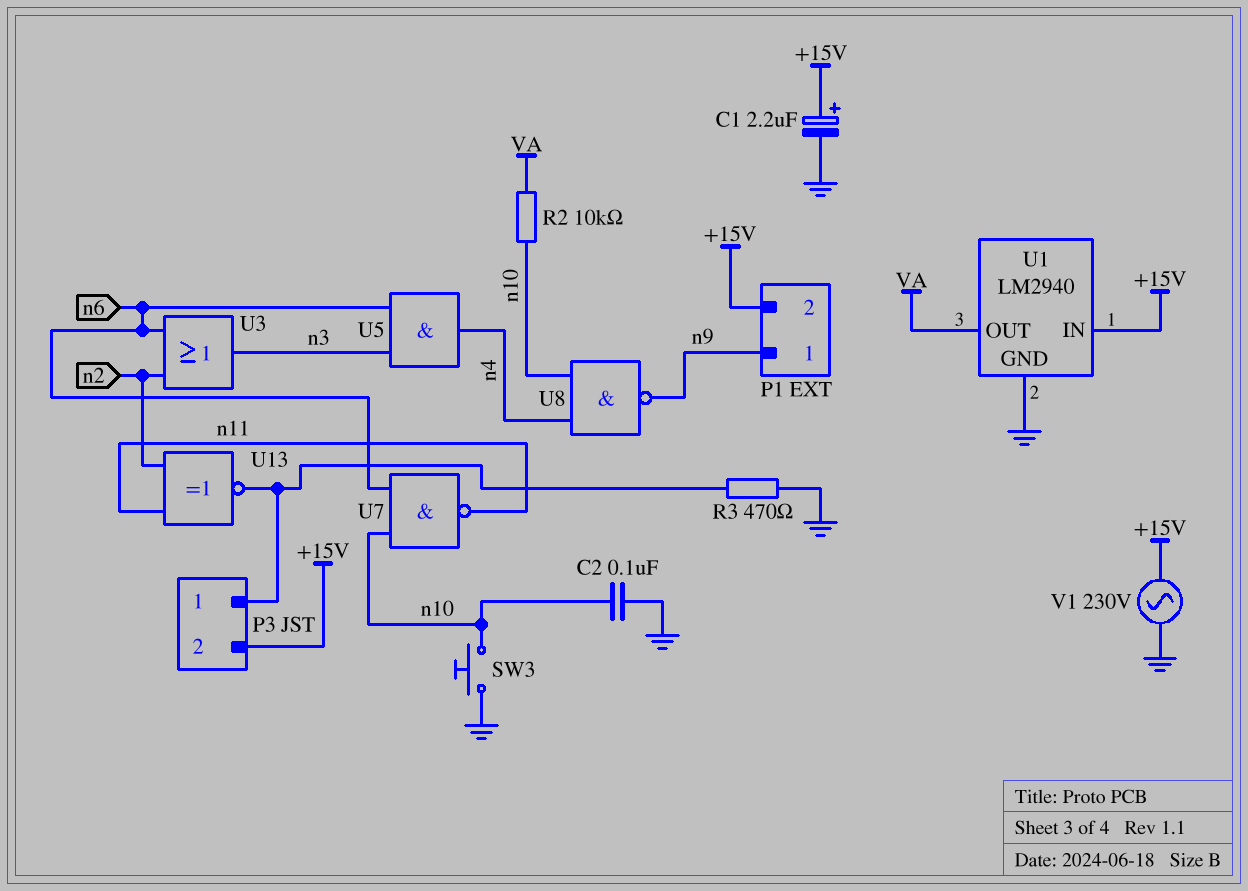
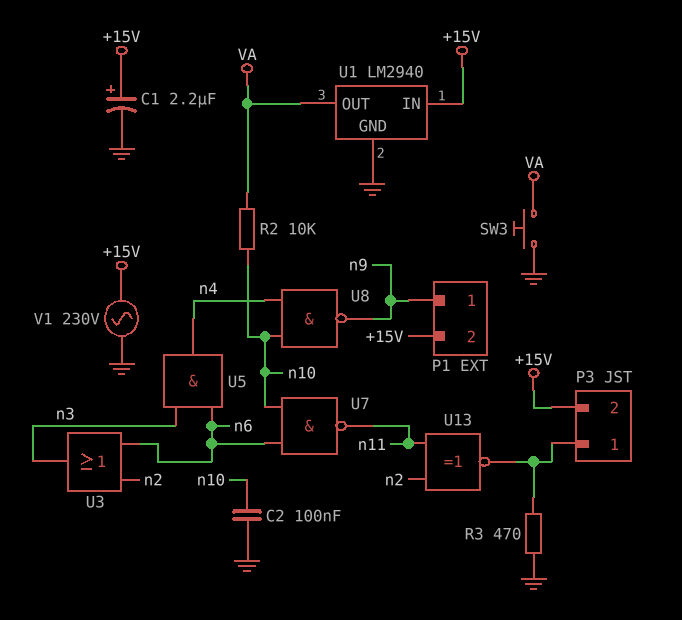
SW3: button (GND, n10) -> button (GND, VA)

